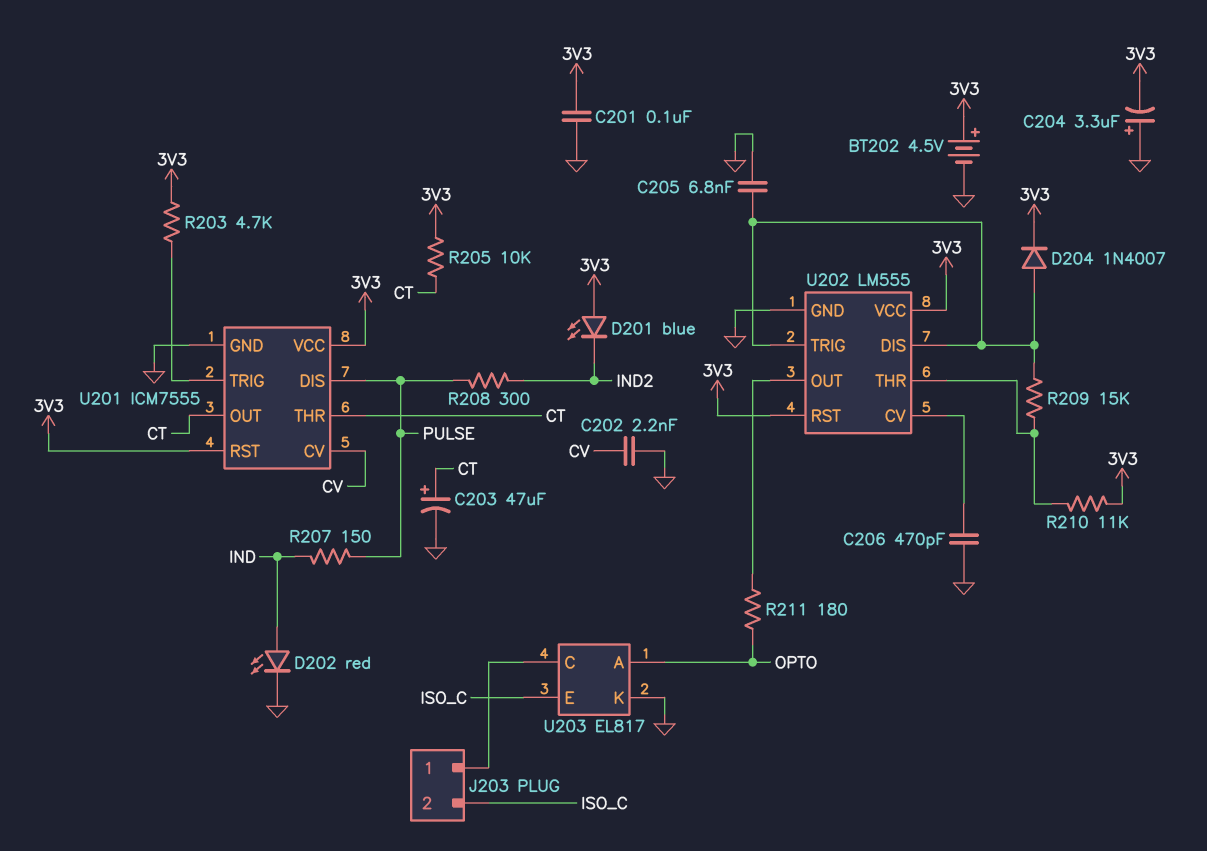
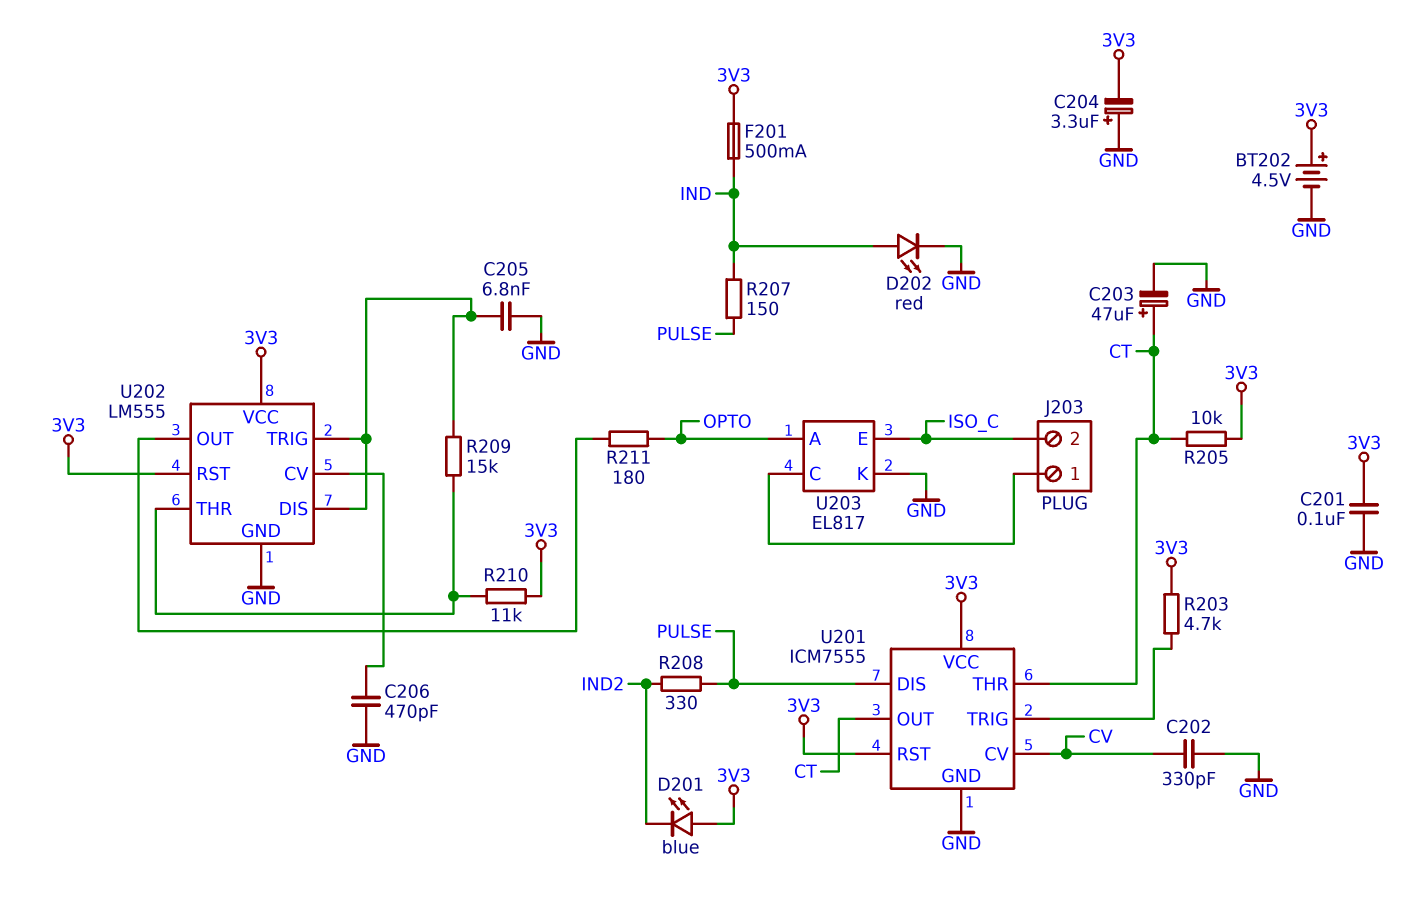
C202: 2.2nF (CV, GND) -> 330pF (CV, GND)
D204: diode 1N4007 (A U202/DIS, K 3V3) -> none
F201: none -> 500mA (3V3, IND)
R208: 300 (IND2, PULSE) -> 330 (IND2, PULSE)

